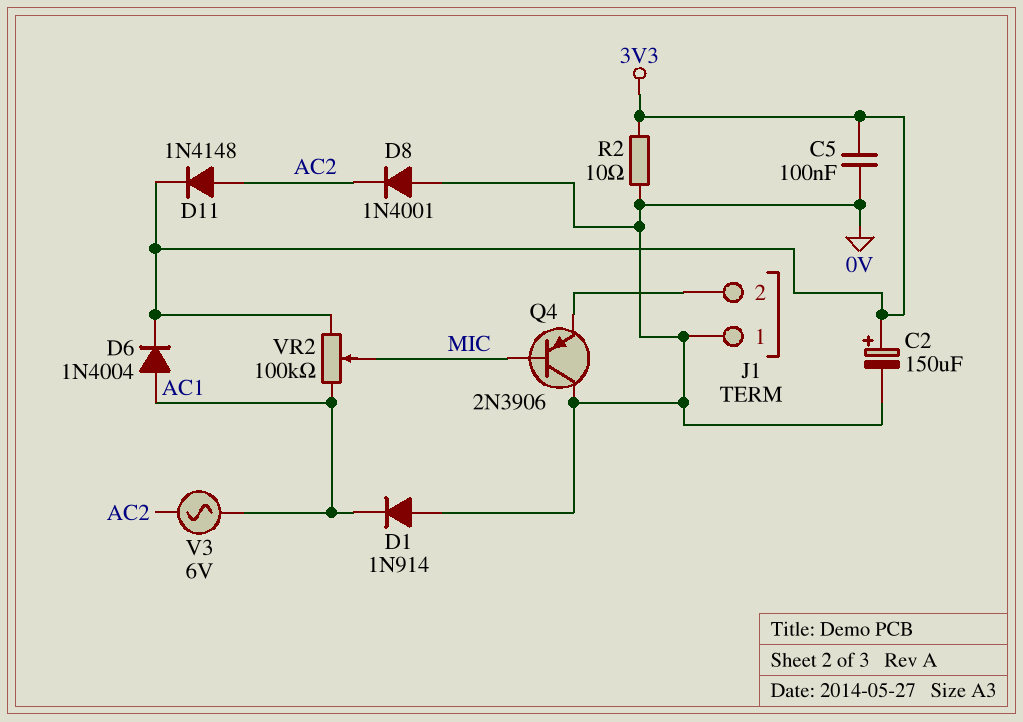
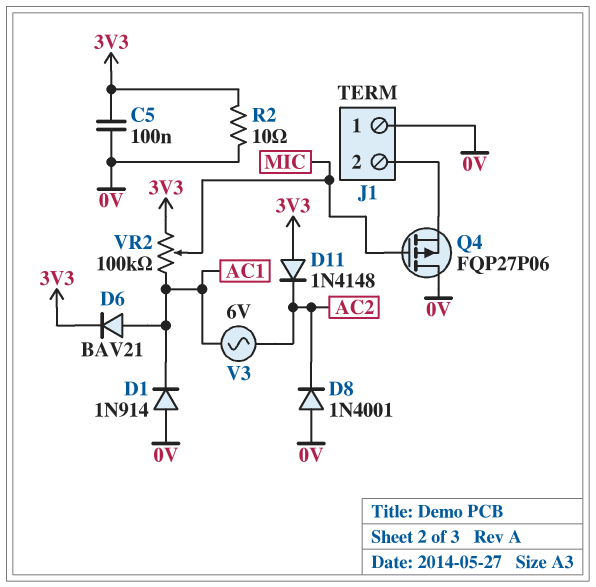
C2: 150uF (plus 3V3, minus 0V) -> none
D6: diode 1N4004 (A AC1, K 3V3) -> diode BAV21 (A AC1, K 3V3)
D11: diode 1N4148 (A AC2, K 3V3) -> diode 1N4148 (A 3V3, K AC2)
Q4: PNP 2N3906 (B MIC, C 0V, E J1/2) -> PMOS FQP27P06 (G MIC, D 0V, S J1/2)

